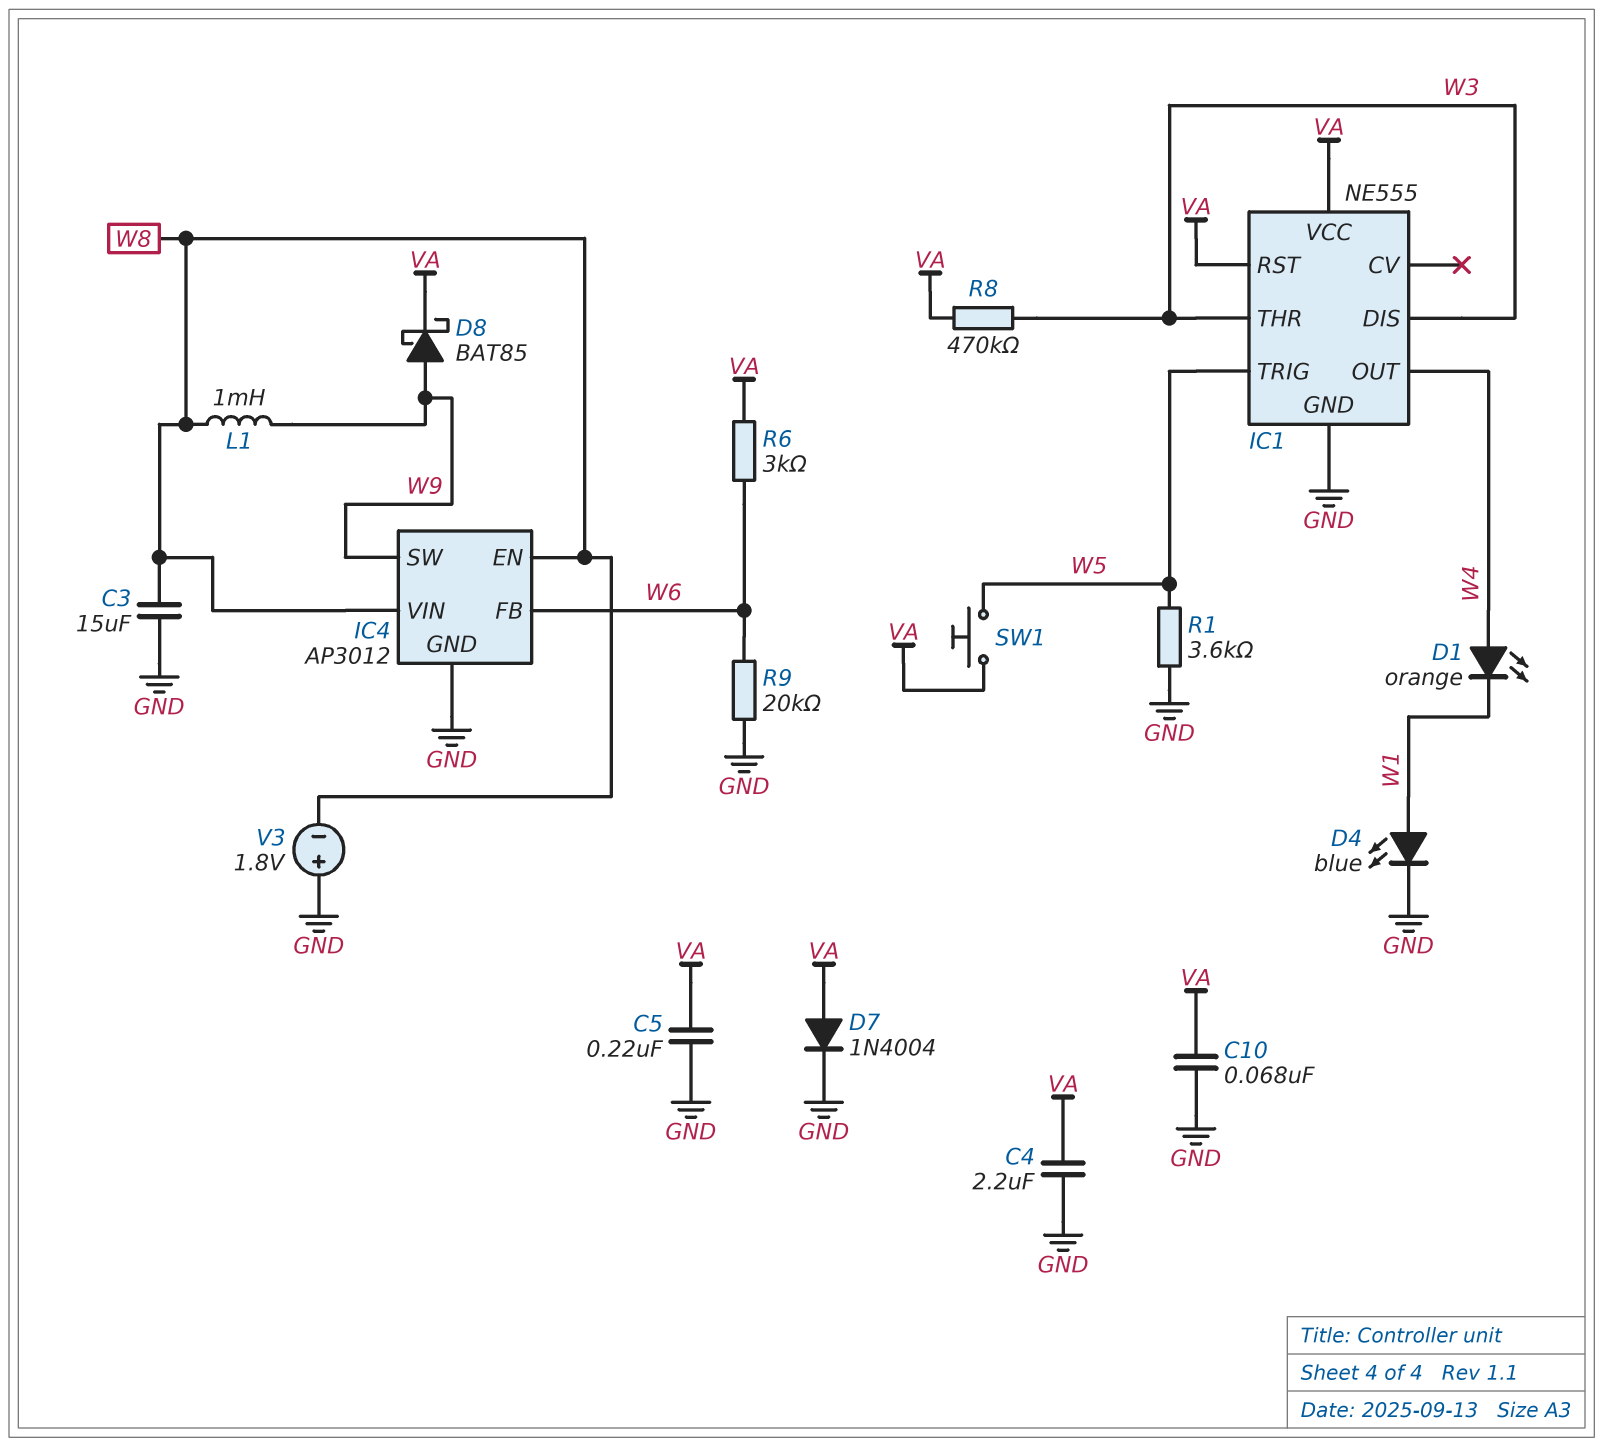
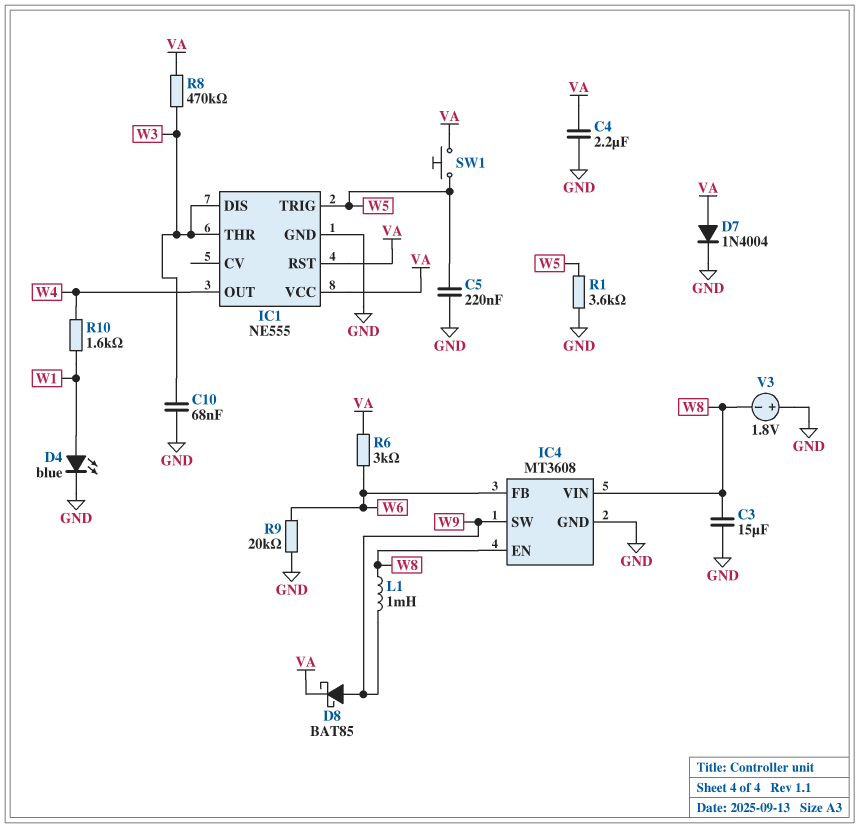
C5: 220nF (GND, VA) -> 220nF (GND, W5)
C10: 68nF (GND, VA) -> 68nF (GND, W3)
D1: LED orange (A W4, K W1) -> none
IC4: AP3012 -> MT3608
R10: none -> 1.6k (W1, W4)

